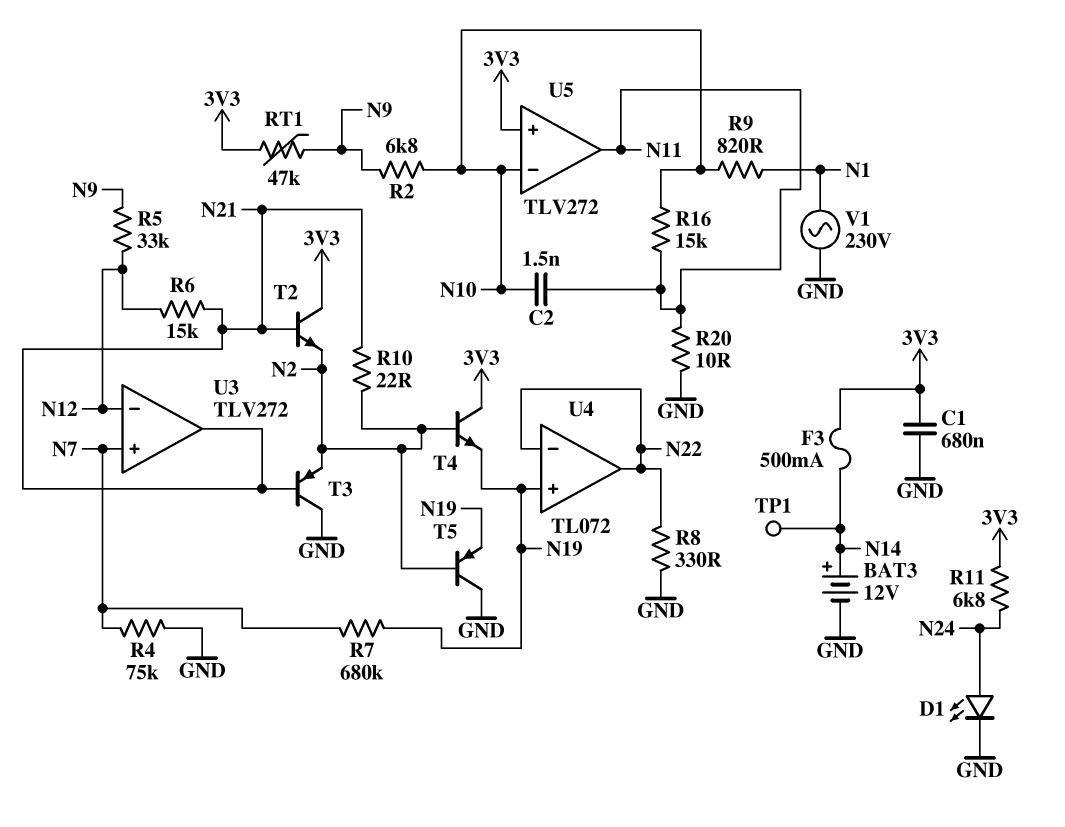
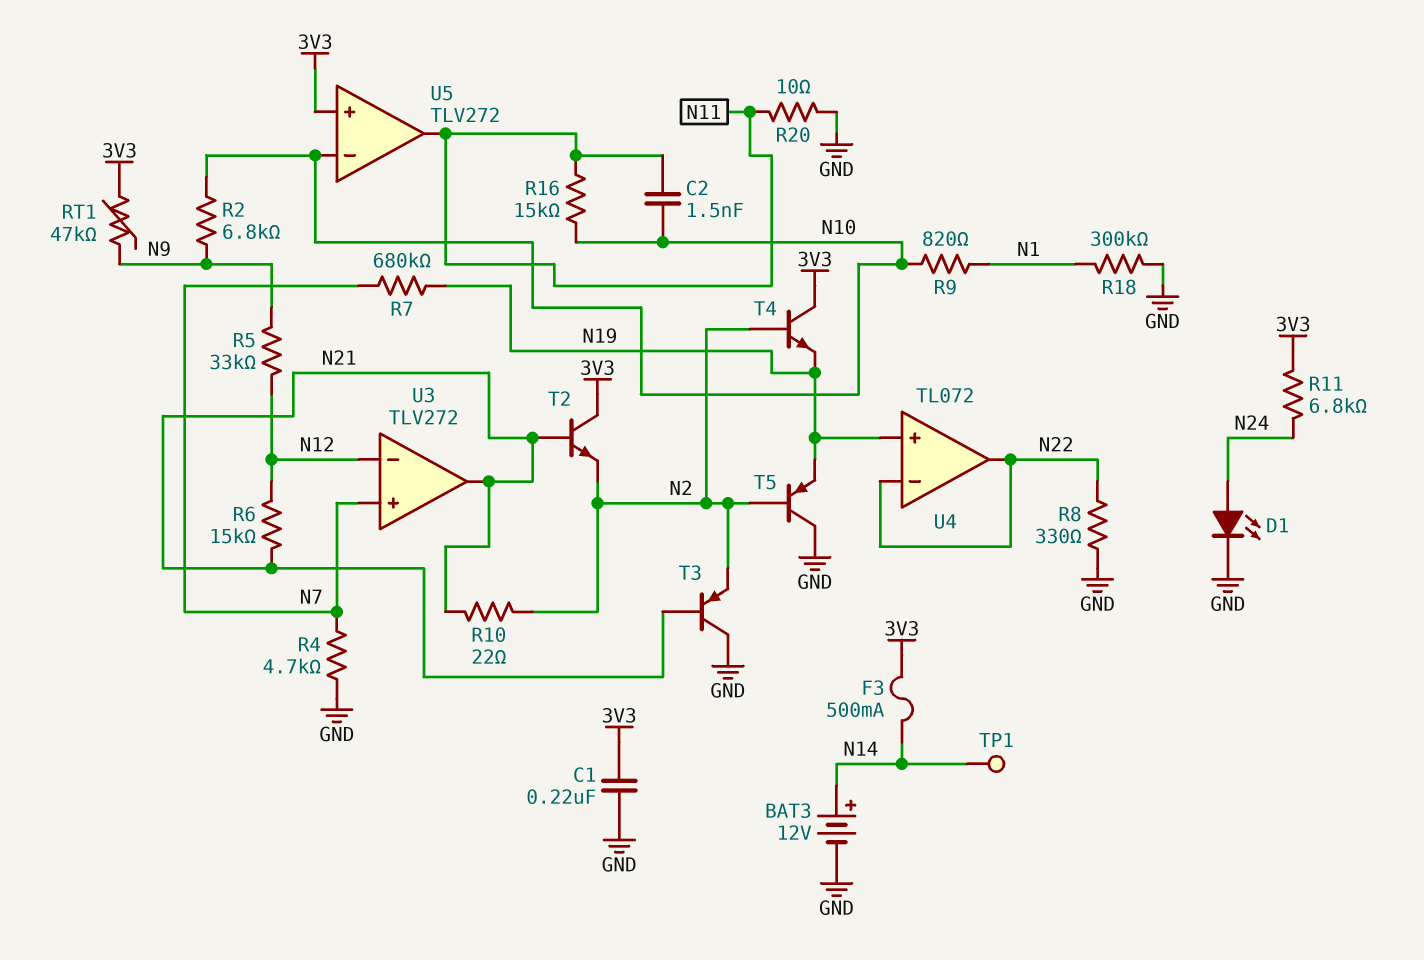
C1: 680nF (3V3, GND) -> 220nF (3V3, GND)
R4: 75k (GND, N7) -> 4.7k (GND, N7)
R18: none -> 300k (GND, N1)
V1: AC 230V (GND, N1) -> none

